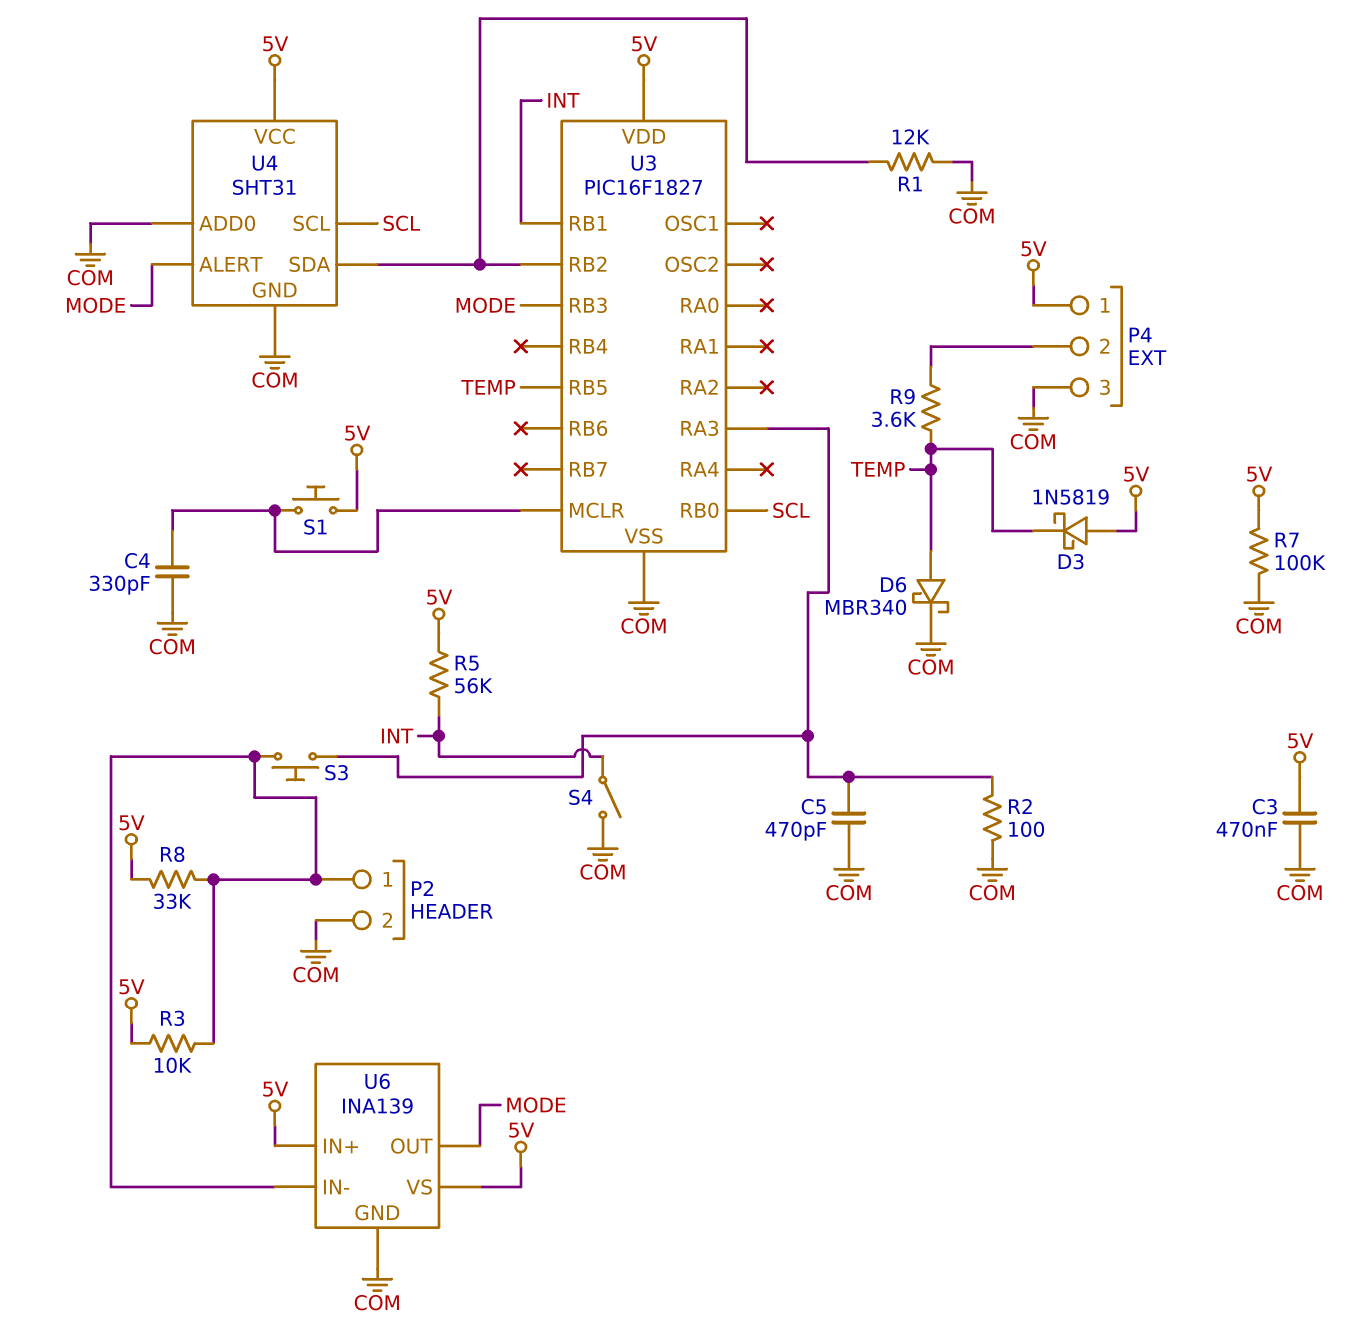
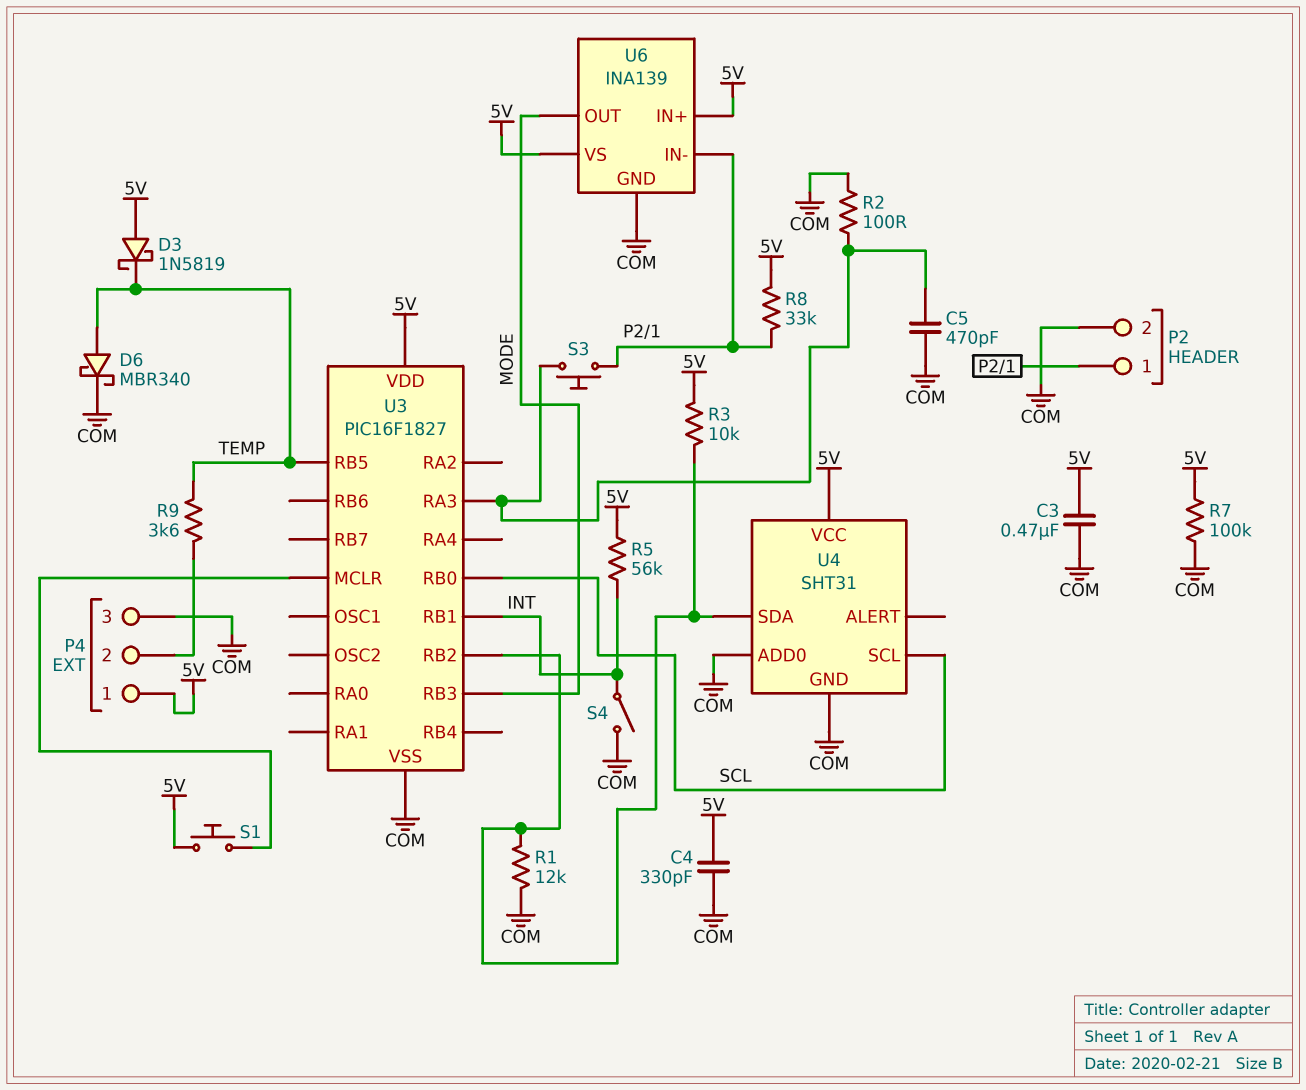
C4: 330pF (COM, U3/MCLR) -> 330pF (5V, COM)
R3: 10k (5V, P2/1) -> 10k (5V, U3/RB2)
U4 pin ALERT: MODE -> none

